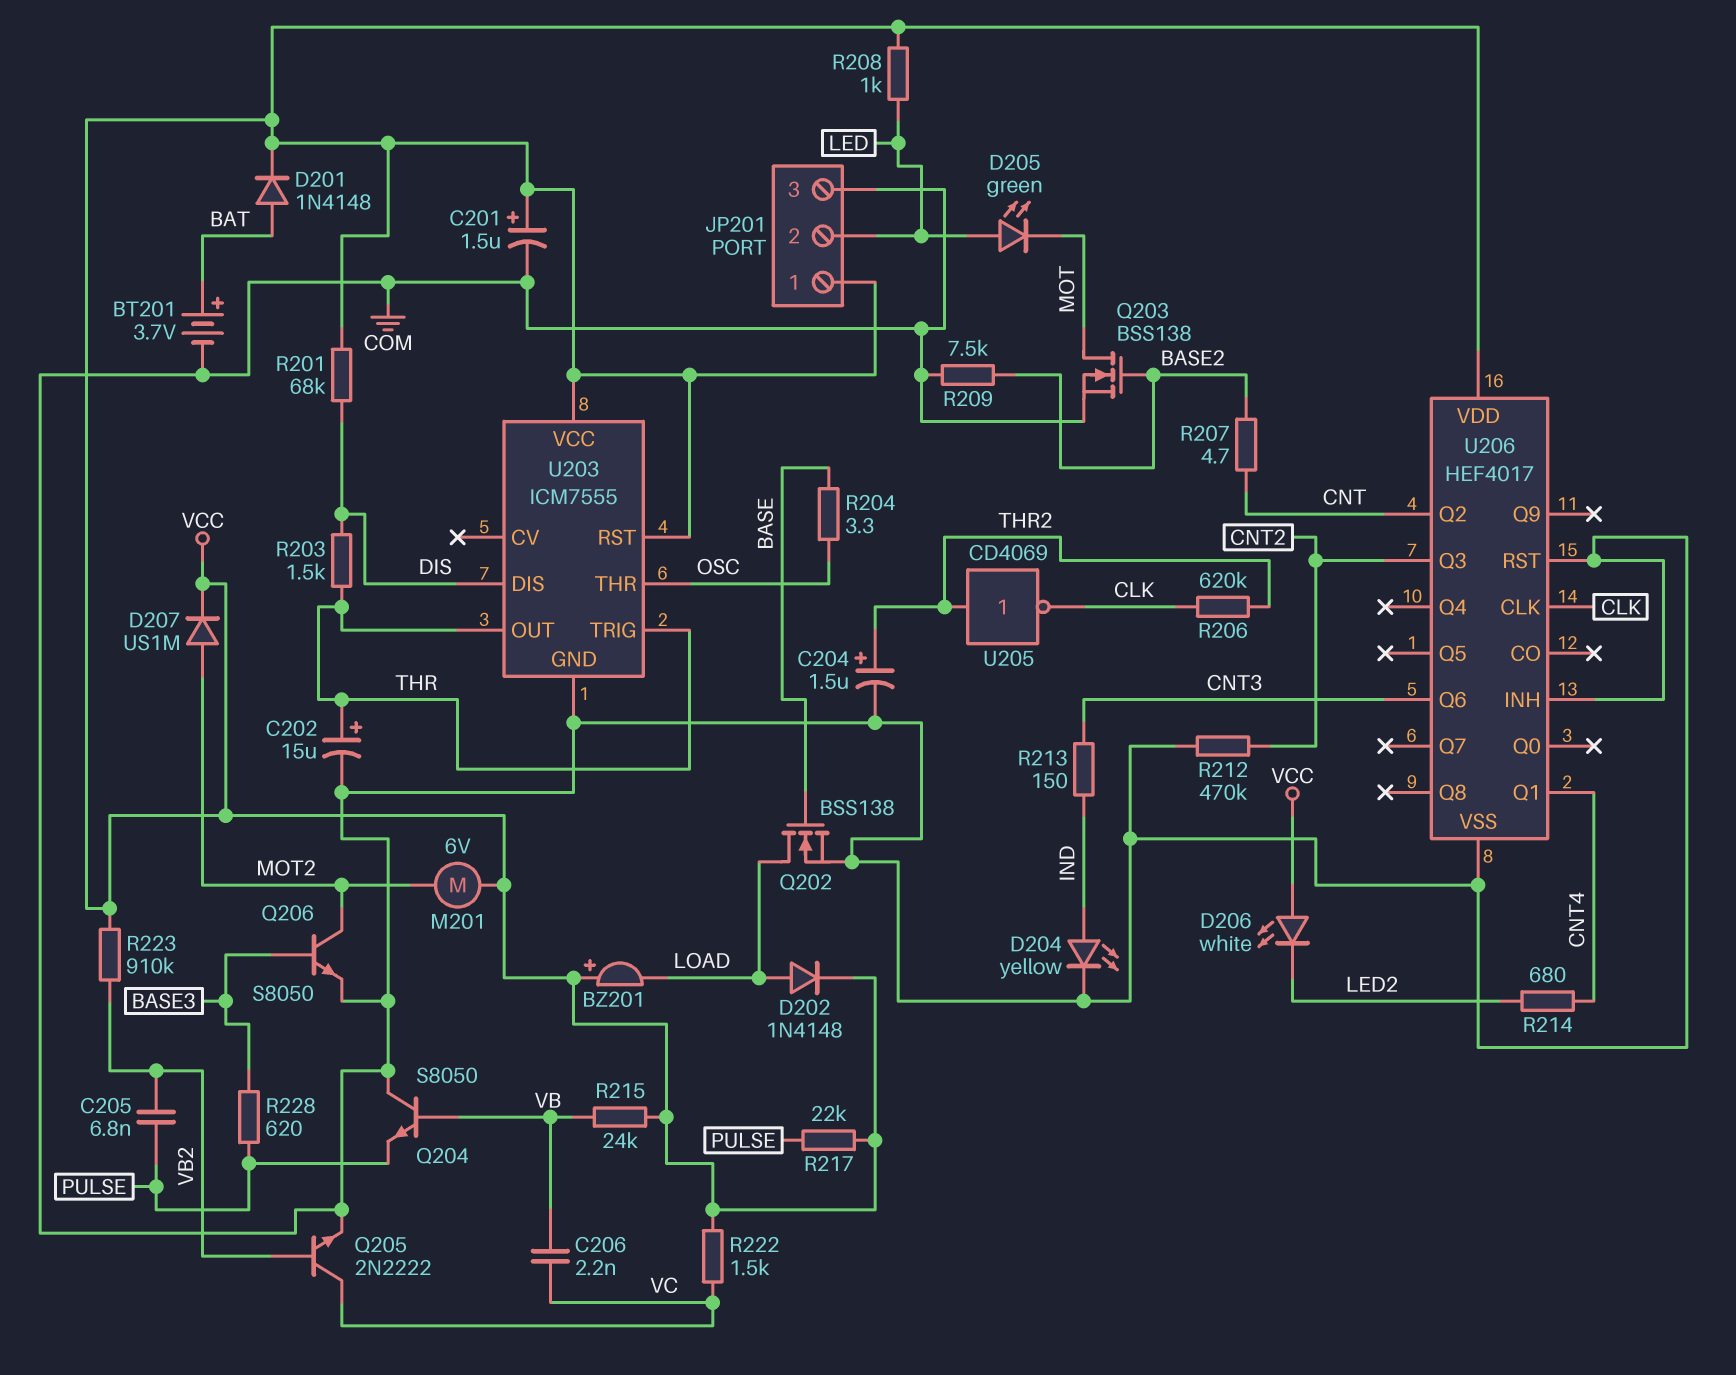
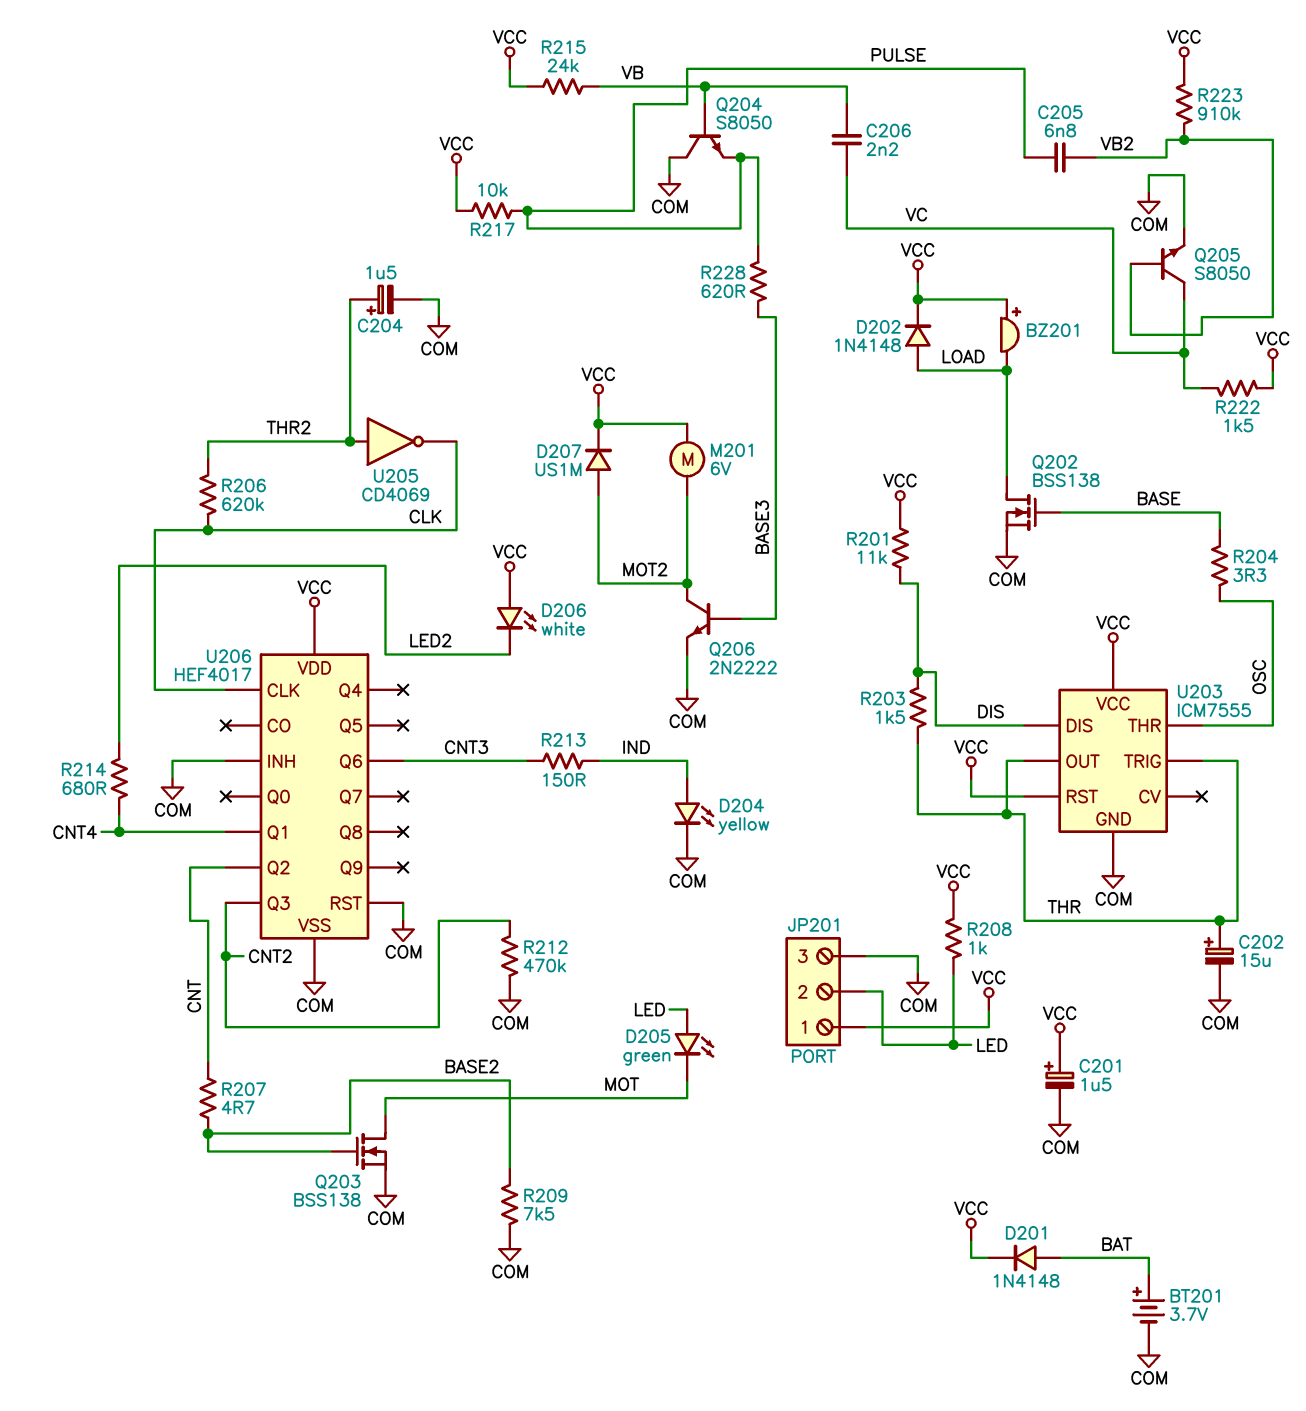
Q205: NPN 2N2222 (B VB2, C VC, E COM) -> NPN S8050 (B VB2, C VC, E COM)
Q206: NPN S8050 (B BASE3, C MOT2, E COM) -> NPN 2N2222 (B BASE3, C MOT2, E COM)
R201: 68k (DIS, VCC) -> 11k (DIS, VCC)
R217: 22k (PULSE, VCC) -> 10k (PULSE, VCC)

